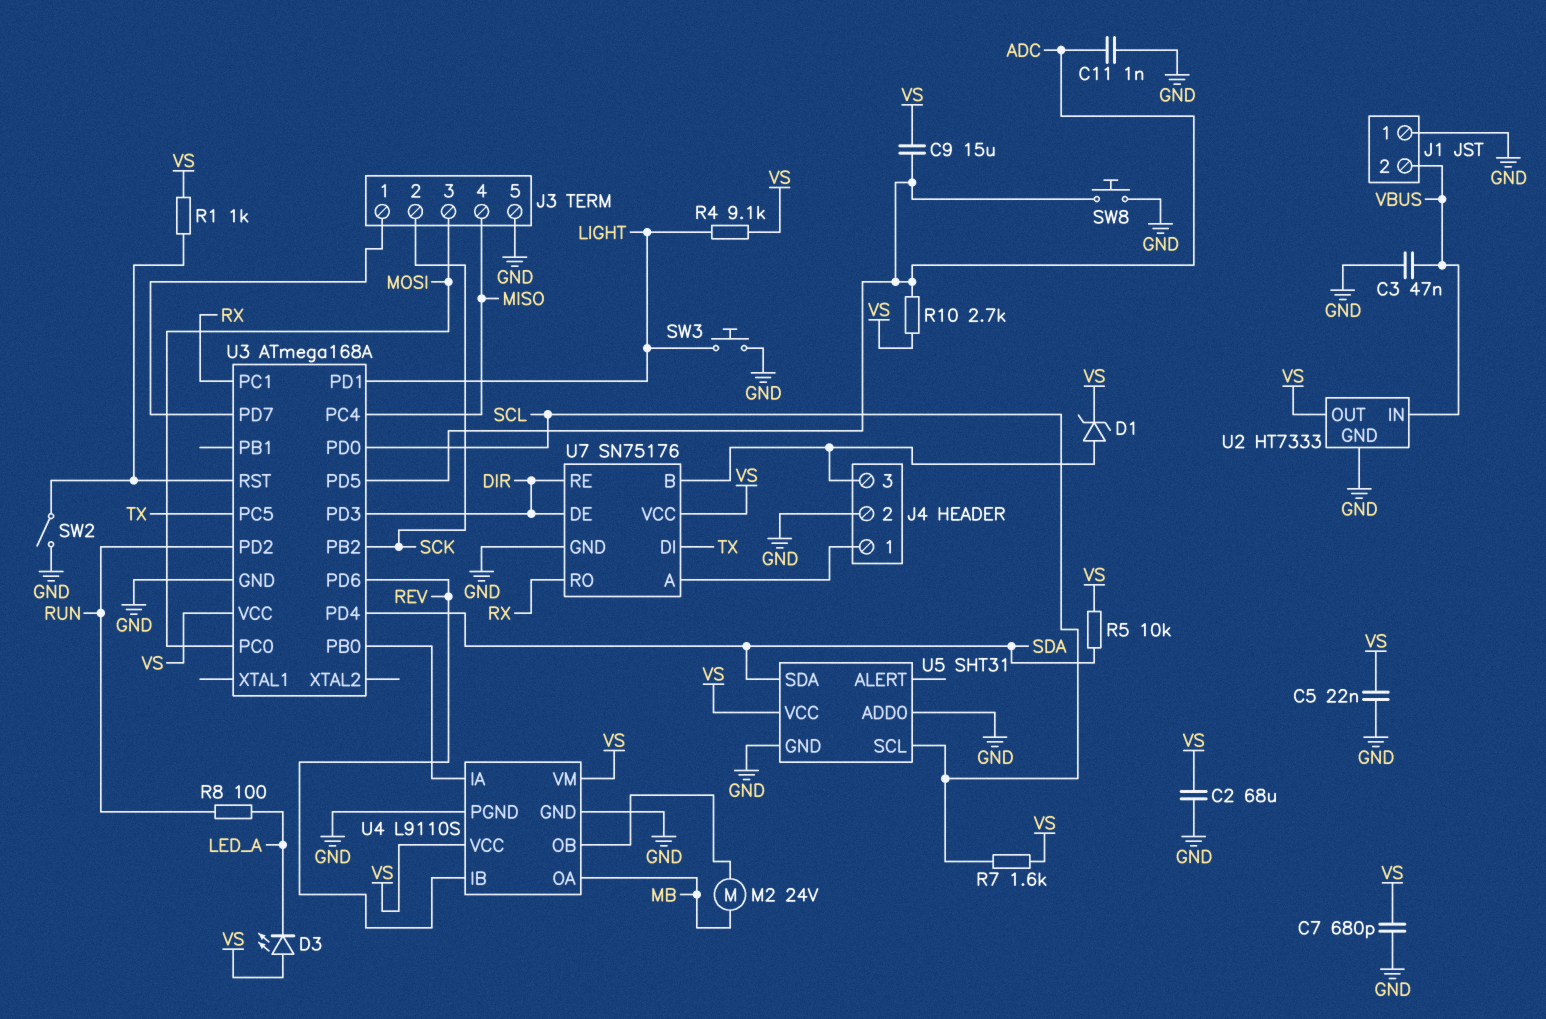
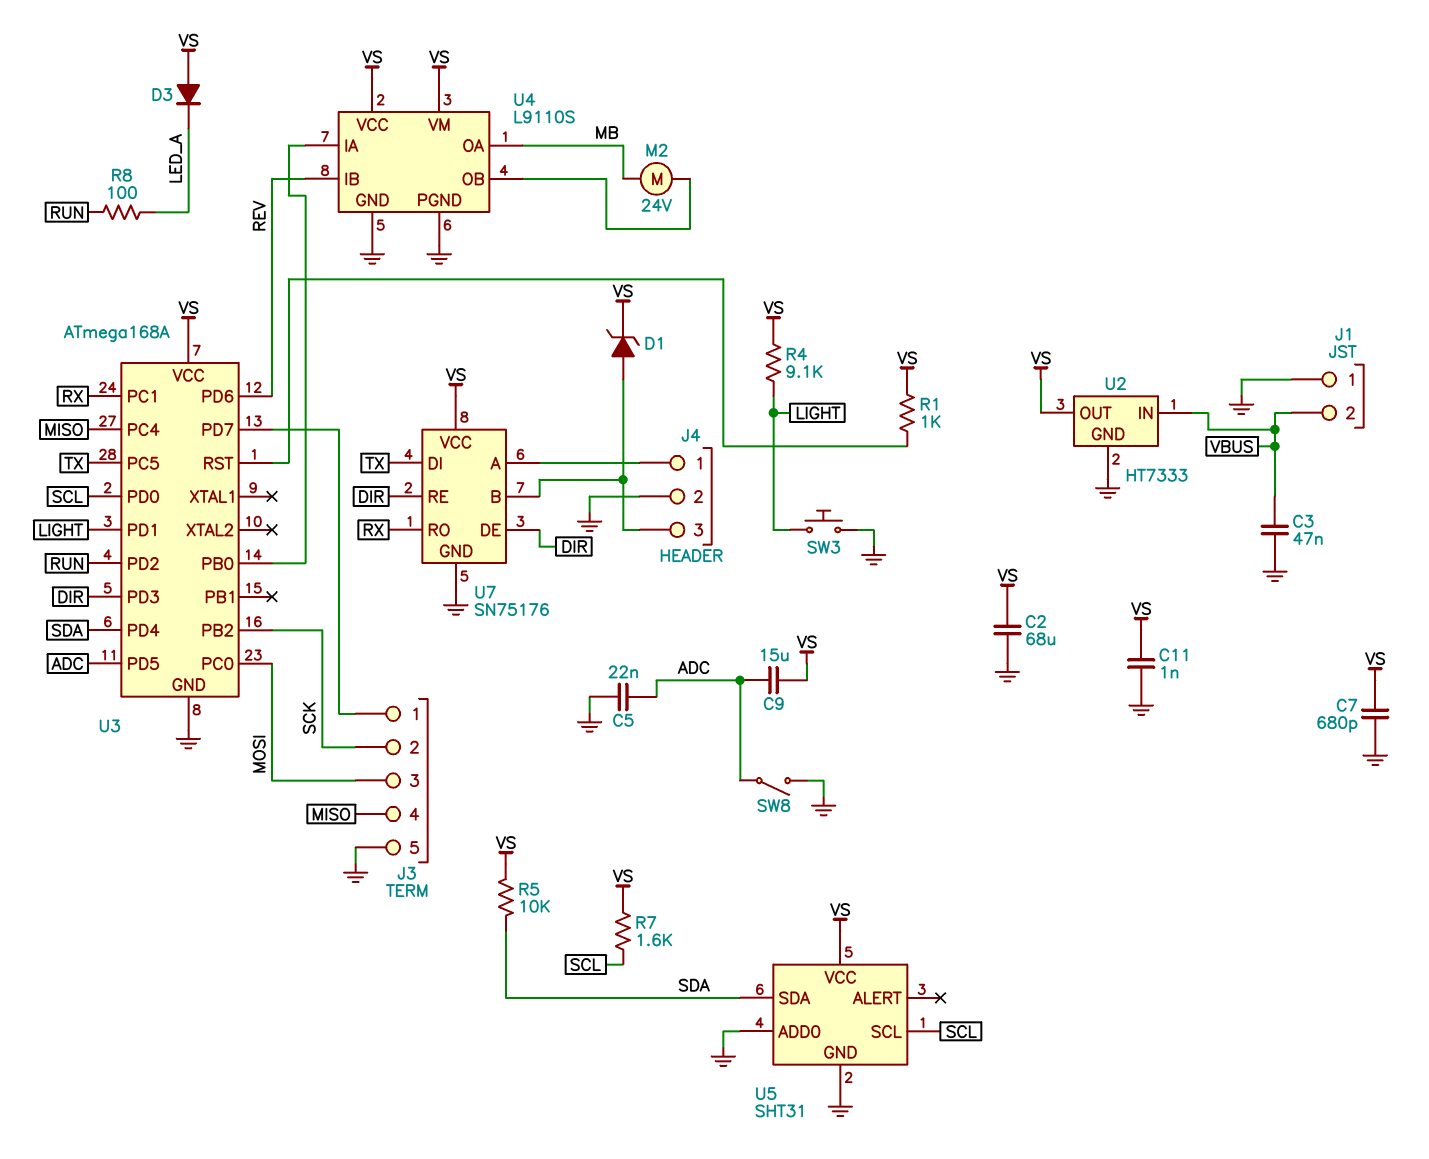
C5: 22nF (GND, VS) -> 22nF (ADC, GND)
C11: 1nF (ADC, GND) -> 1nF (GND, VS)
D3: LED (A VS, K LED_A) -> diode (A VS, K LED_A)
R10: 2.7k (ADC, VS) -> none
SW2: switch (GND, U3/RST) -> none
SW8: button (ADC, GND) -> switch (ADC, GND)

